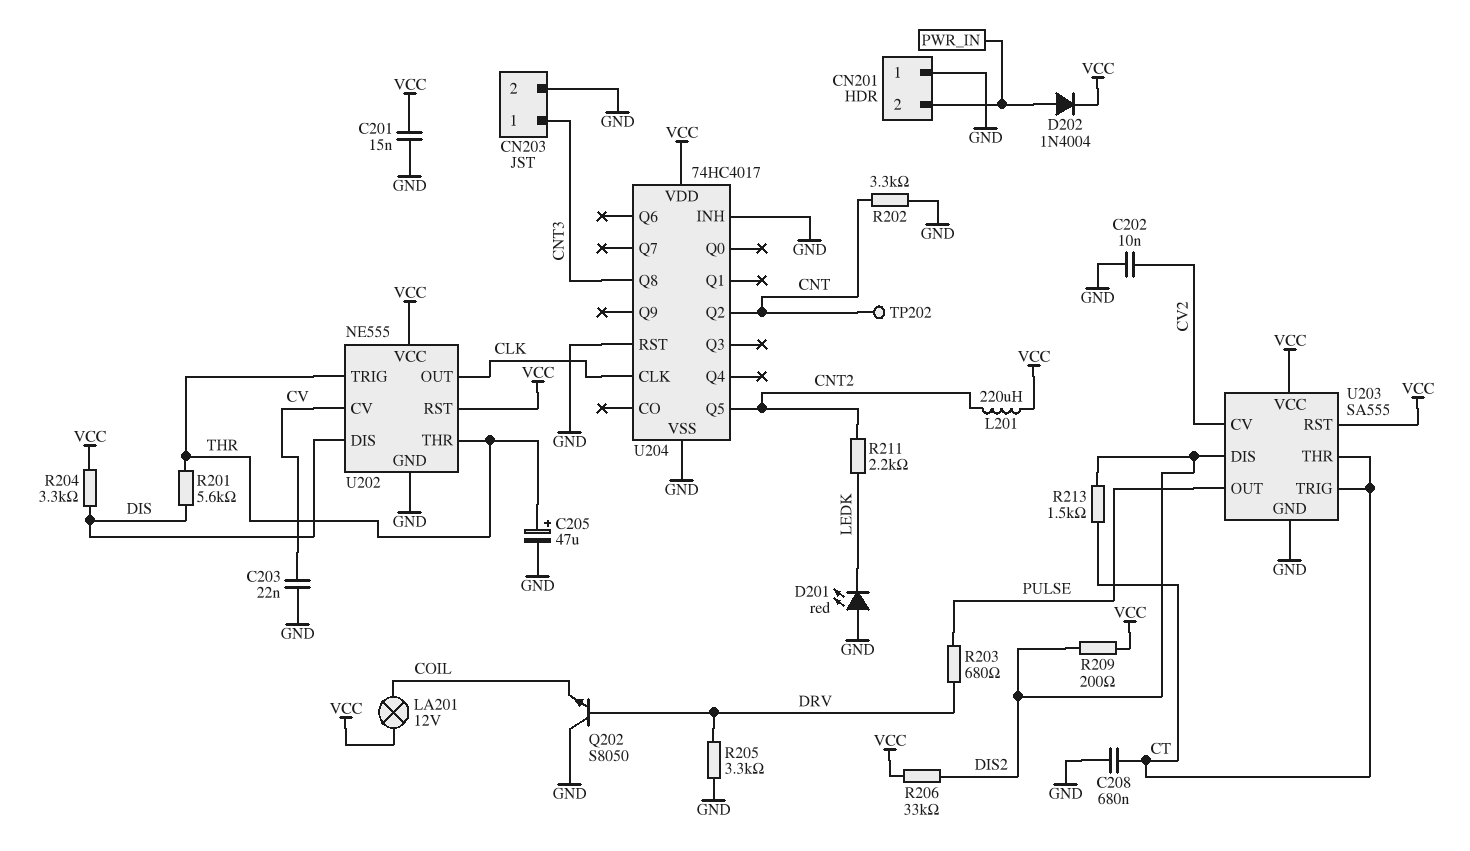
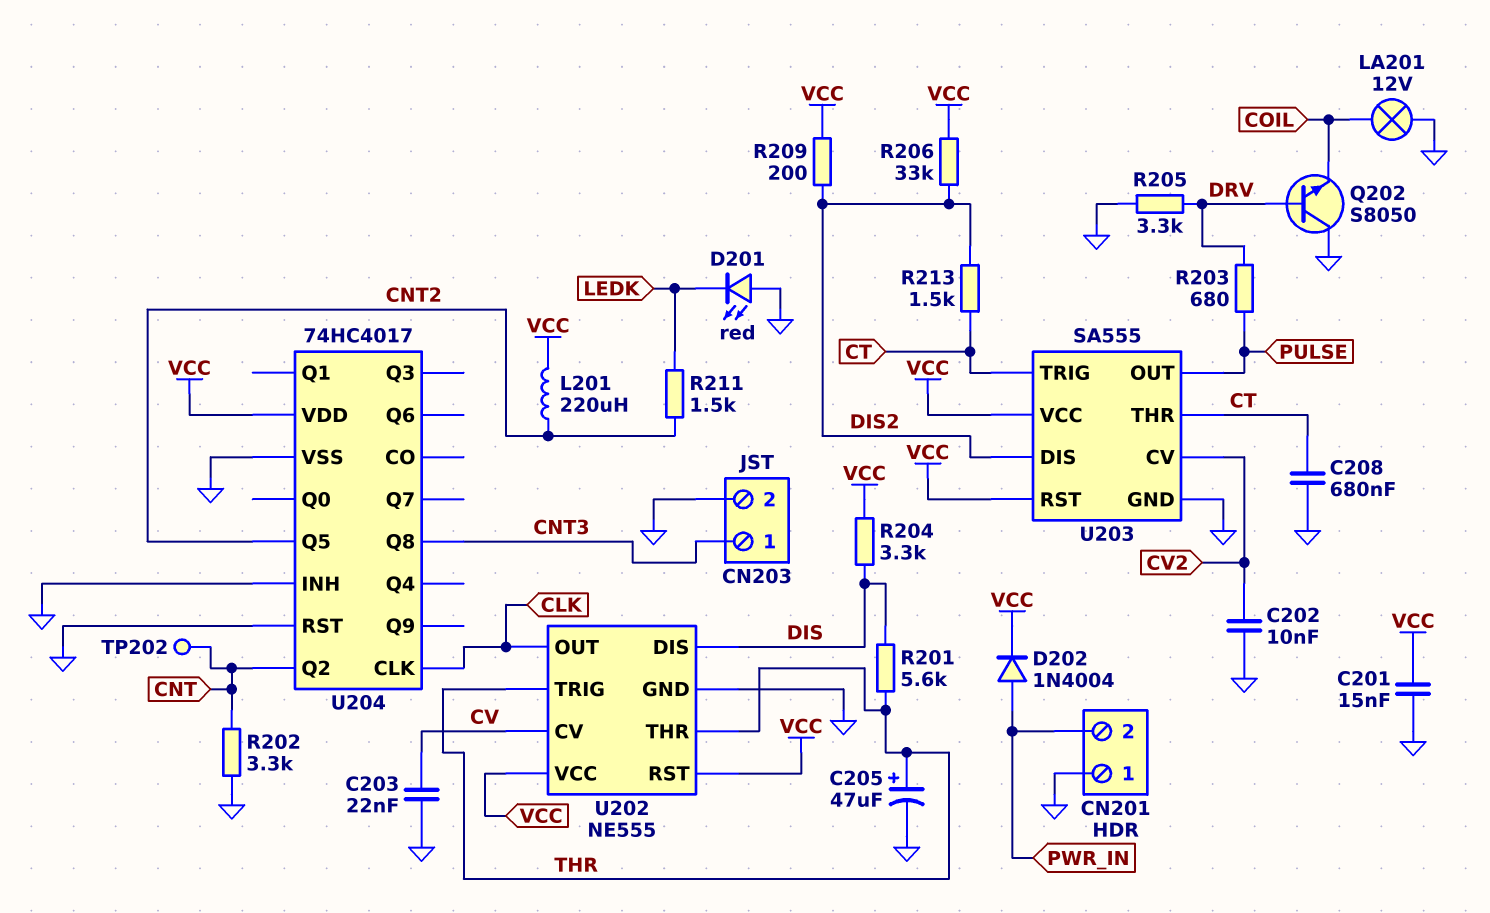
LA201: lamp 12V (COIL, VCC) -> lamp 12V (COIL, GND)
R211: 2.2k (CNT2, LEDK) -> 1.5k (CNT2, LEDK)

